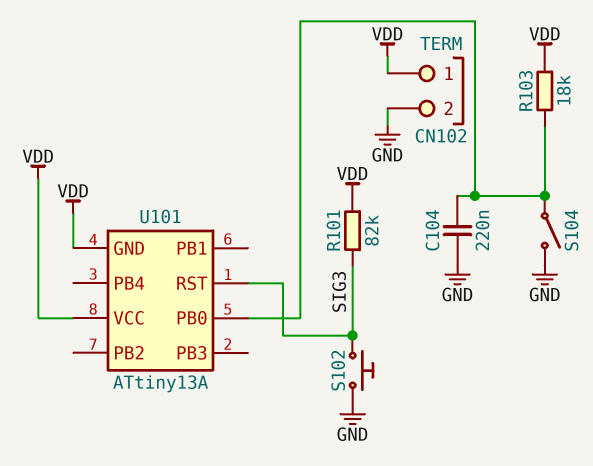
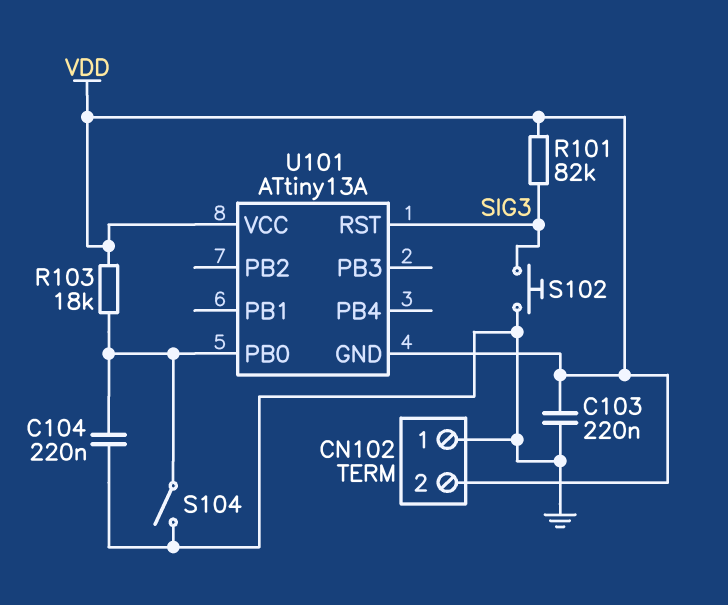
C103: none -> 220nF (GND, VDD)
CN102 pin 1: VDD -> GND
CN102 pin 2: GND -> VDD

